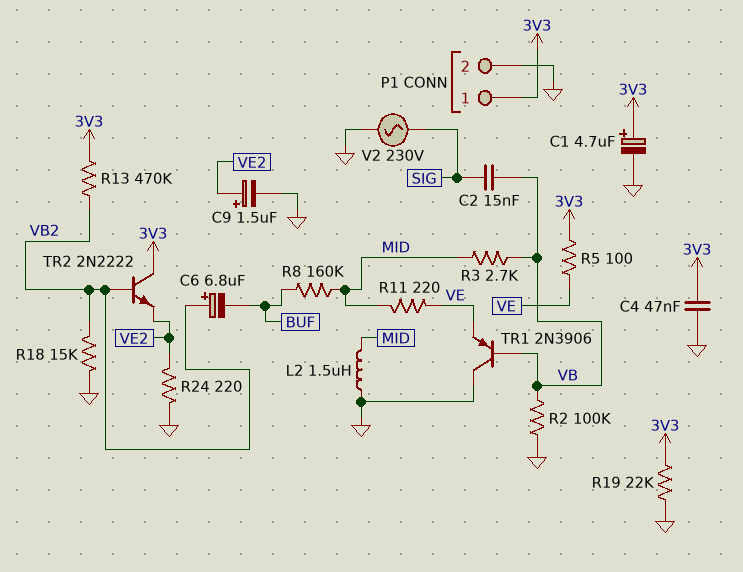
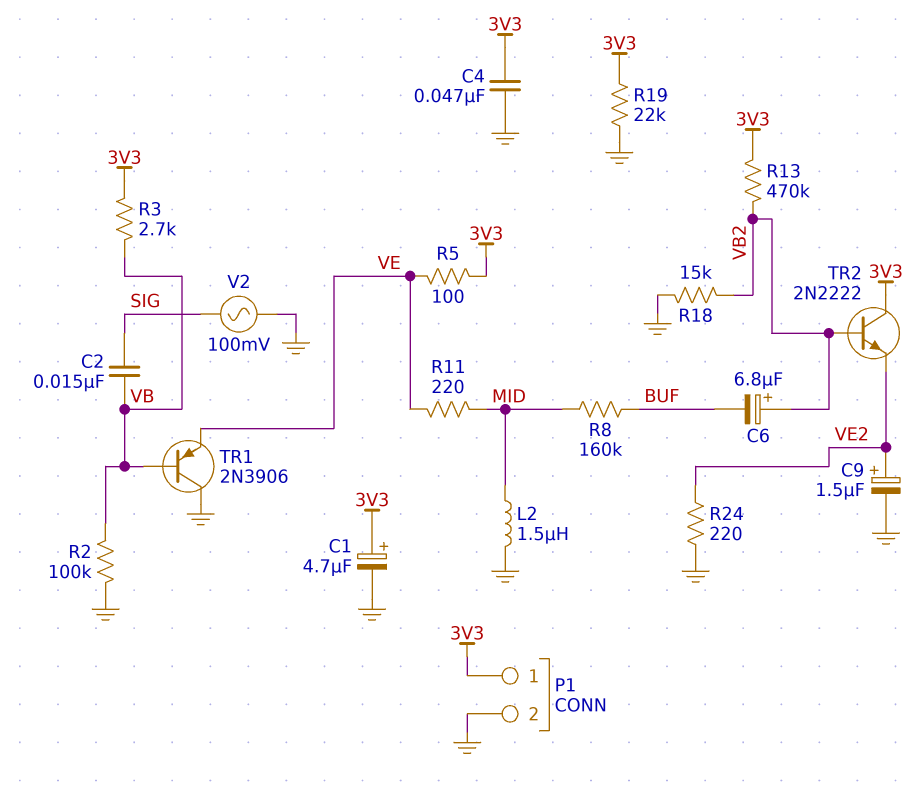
R3: 2.7k (MID, VB) -> 2.7k (3V3, VB)
V2: AC 230V (GND, SIG) -> AC 100mV (GND, SIG)

